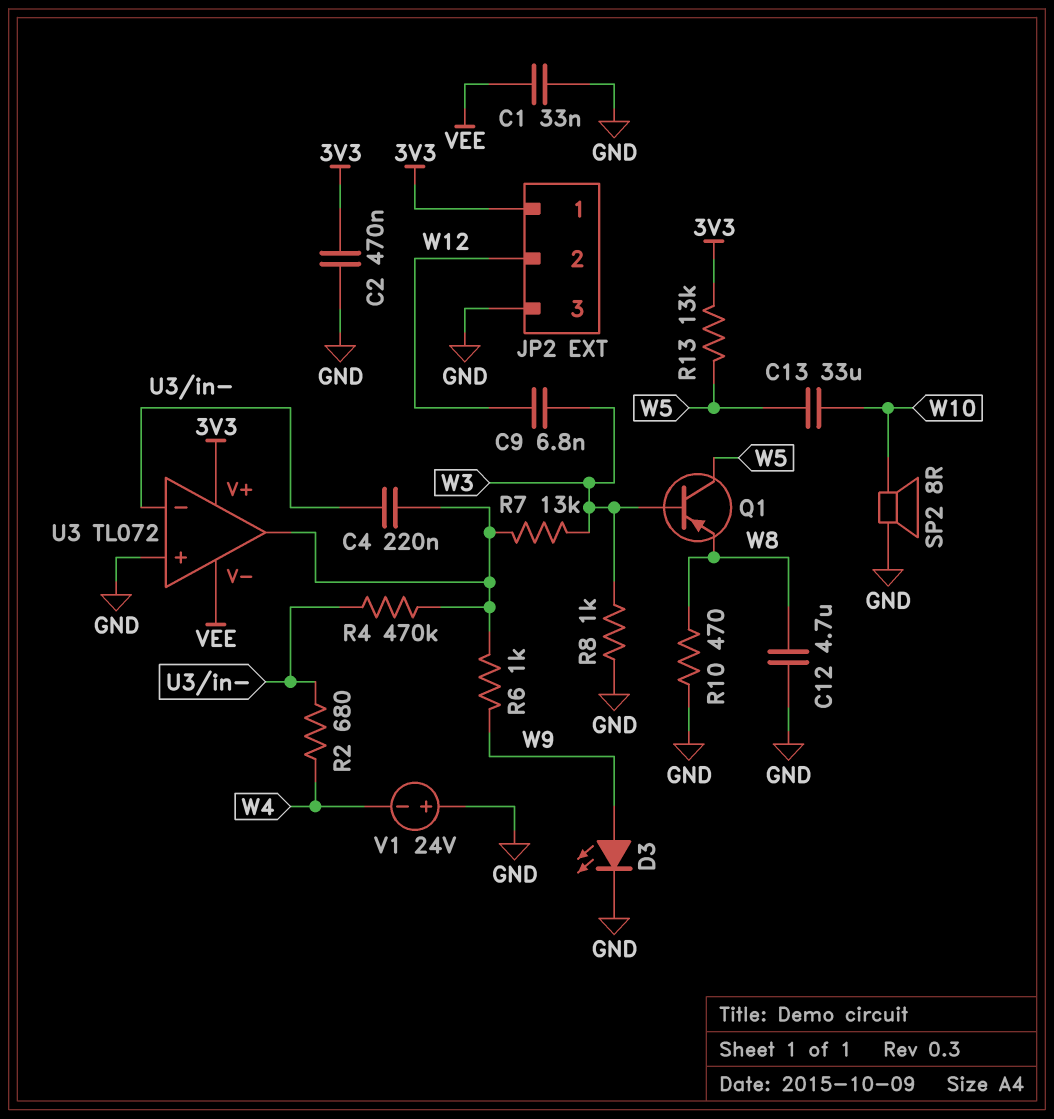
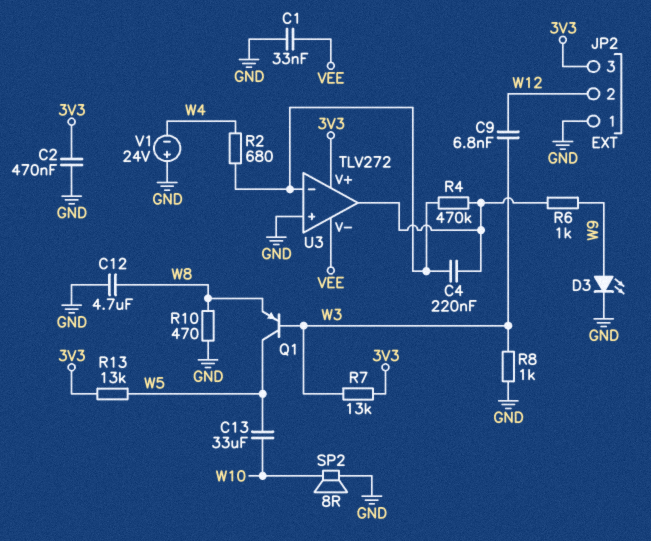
JP2 pin 1: 3V3 -> GND
JP2 pin 3: GND -> 3V3
R7: 13k (U3/out, W3) -> 13k (3V3, W3)
U3: TL072 -> TLV272

